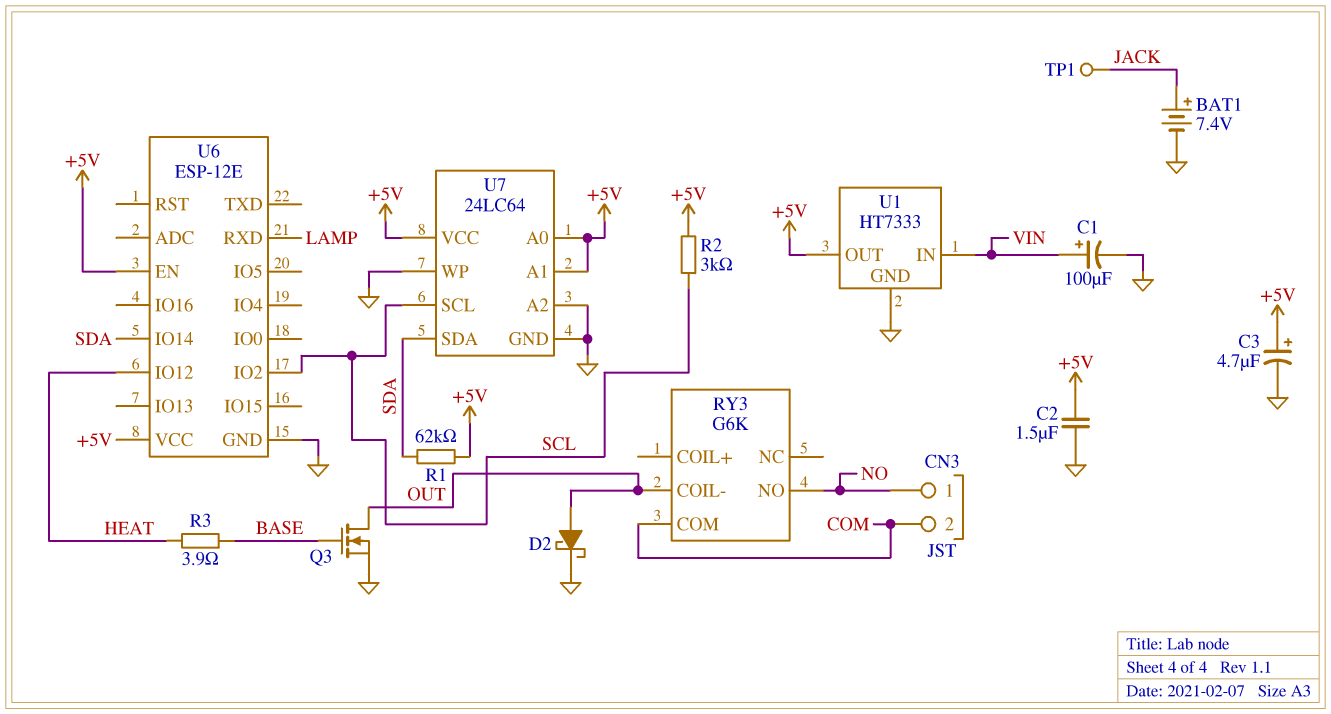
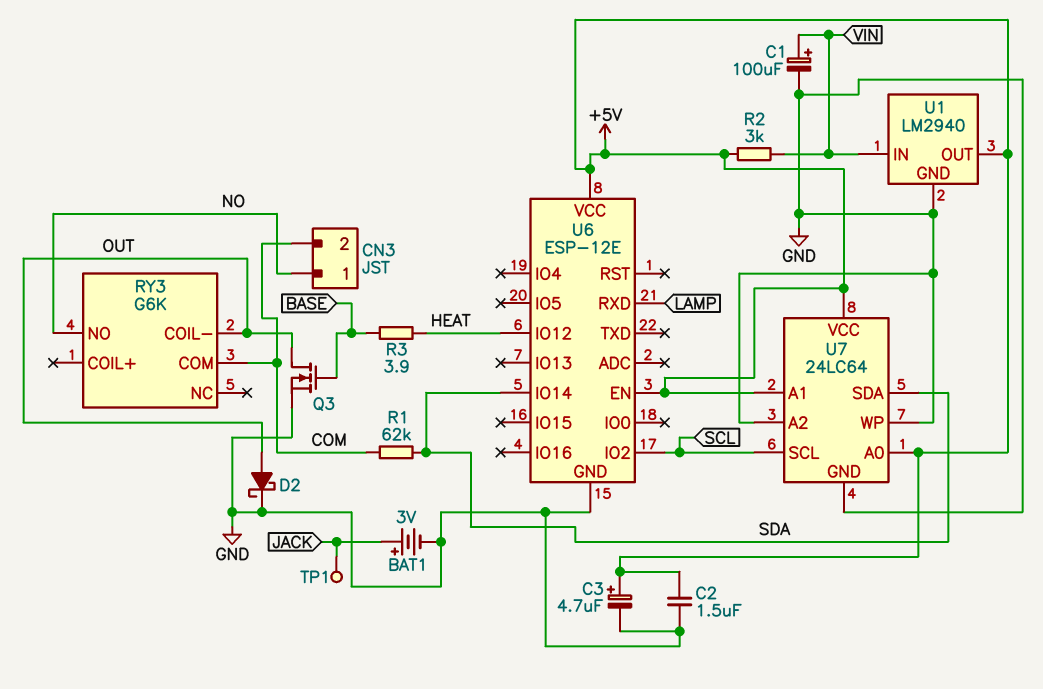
BAT1: 7.4V (plus JACK, minus GND) -> 3V (plus JACK, minus GND)
R1: 62k (+5V, SDA) -> 62k (COM, SDA)
R2: 3k (+5V, SCL) -> 3k (+5V, VIN)
U1: HT7333 -> LM2940

